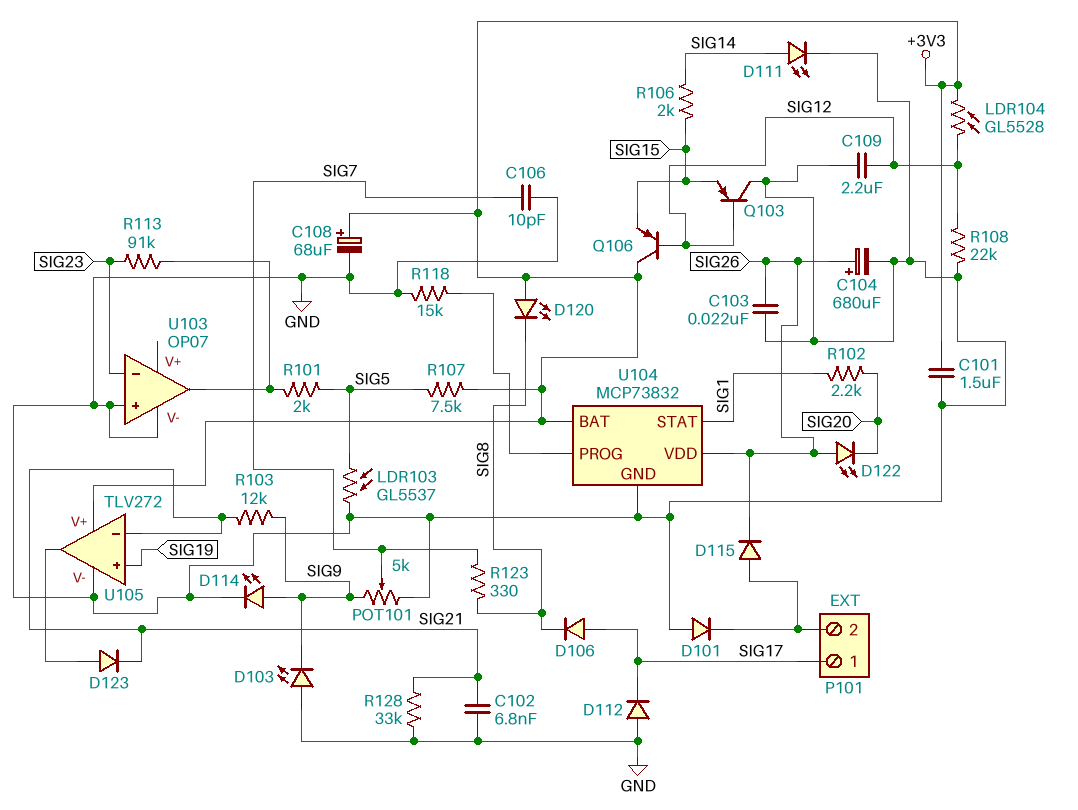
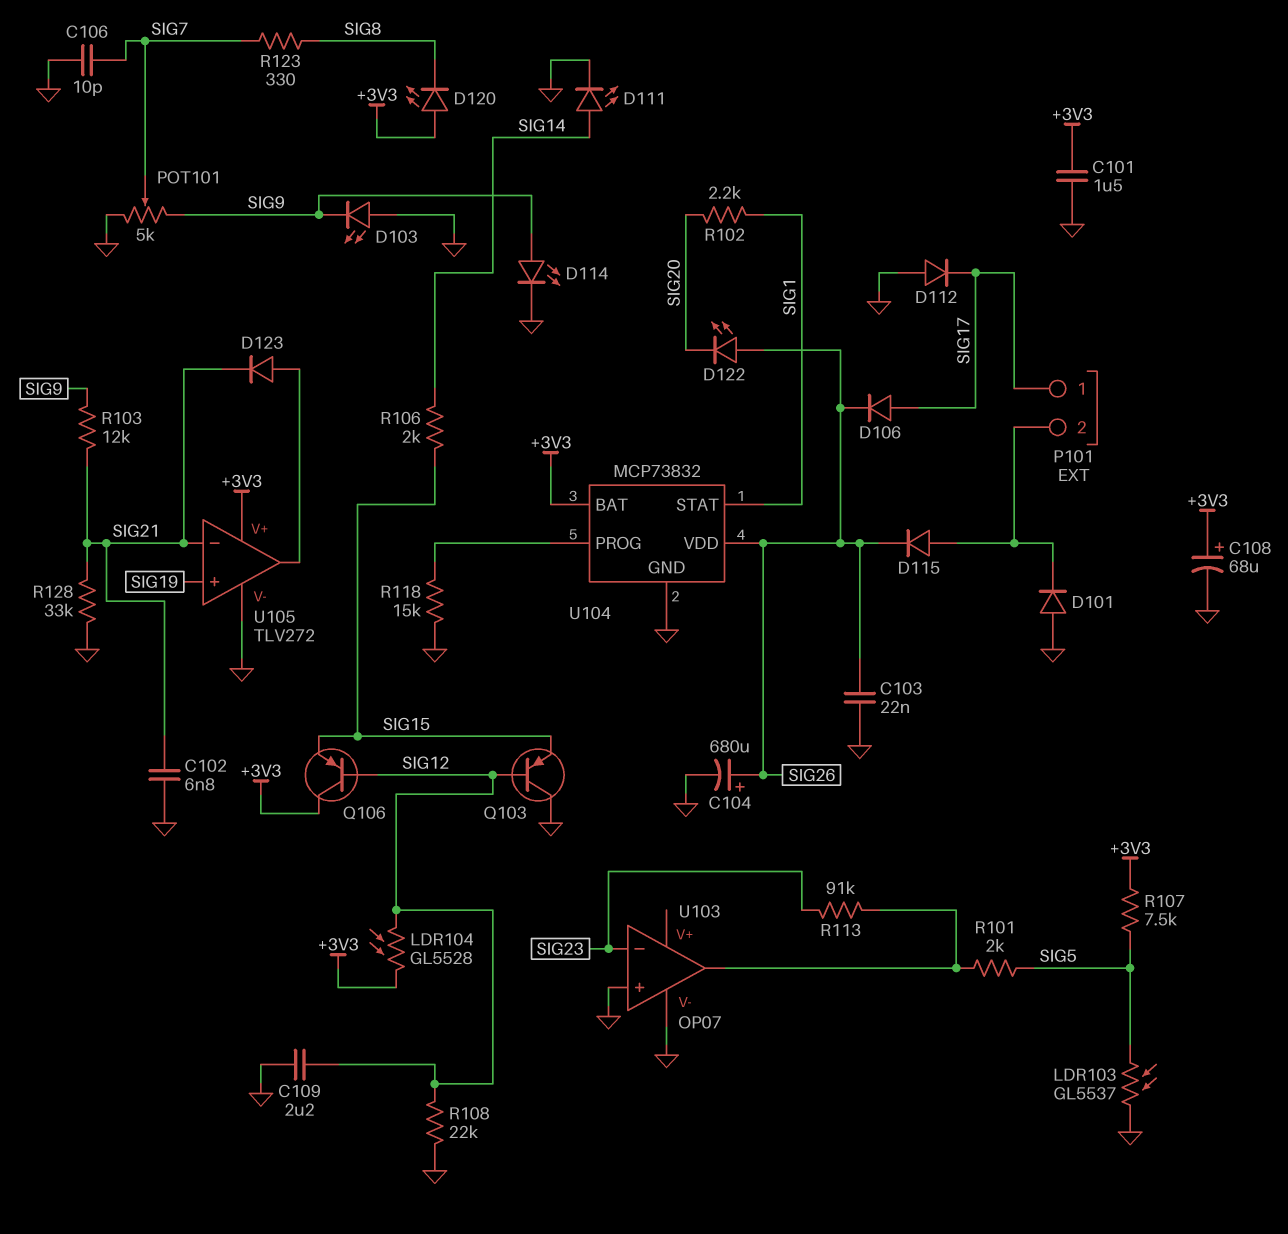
D106: diode (A SIG17, K SIG8) -> diode (A SIG17, K SIG26)

